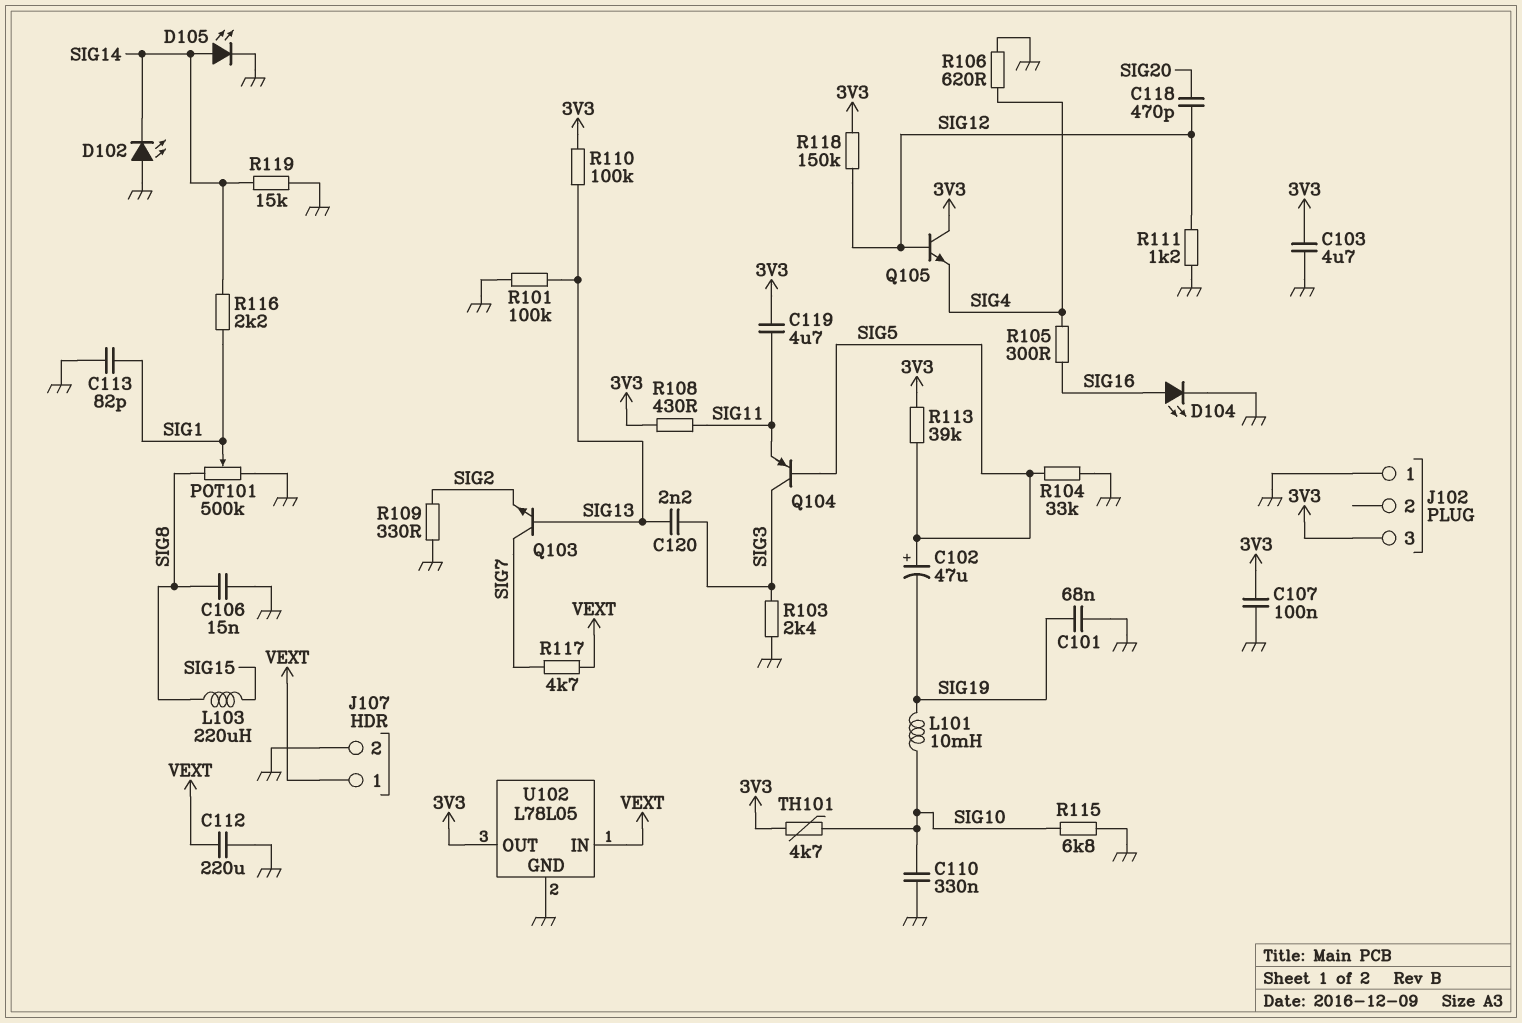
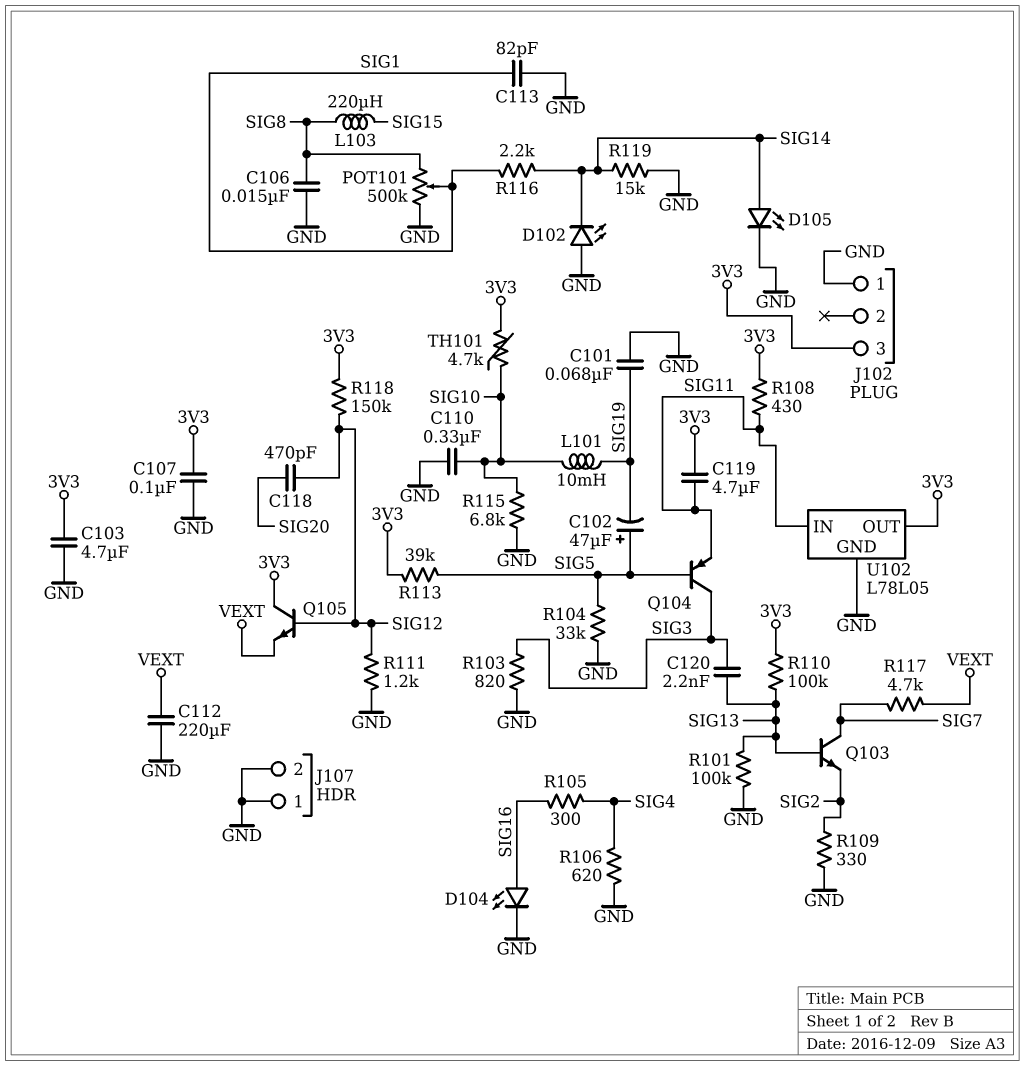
J107 pin 1: VEXT -> GND
Q105: NPN (B SIG12, C 3V3, E SIG4) -> NPN (B SIG12, C 3V3, E VEXT)
R103: 2.4k (GND, SIG3) -> 820 (GND, SIG3)
U102 pin IN: VEXT -> SIG11

